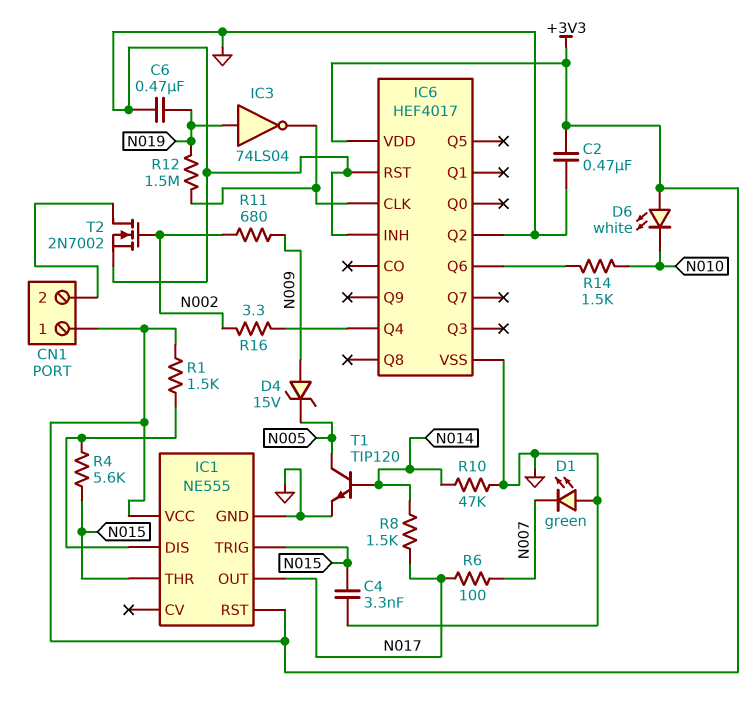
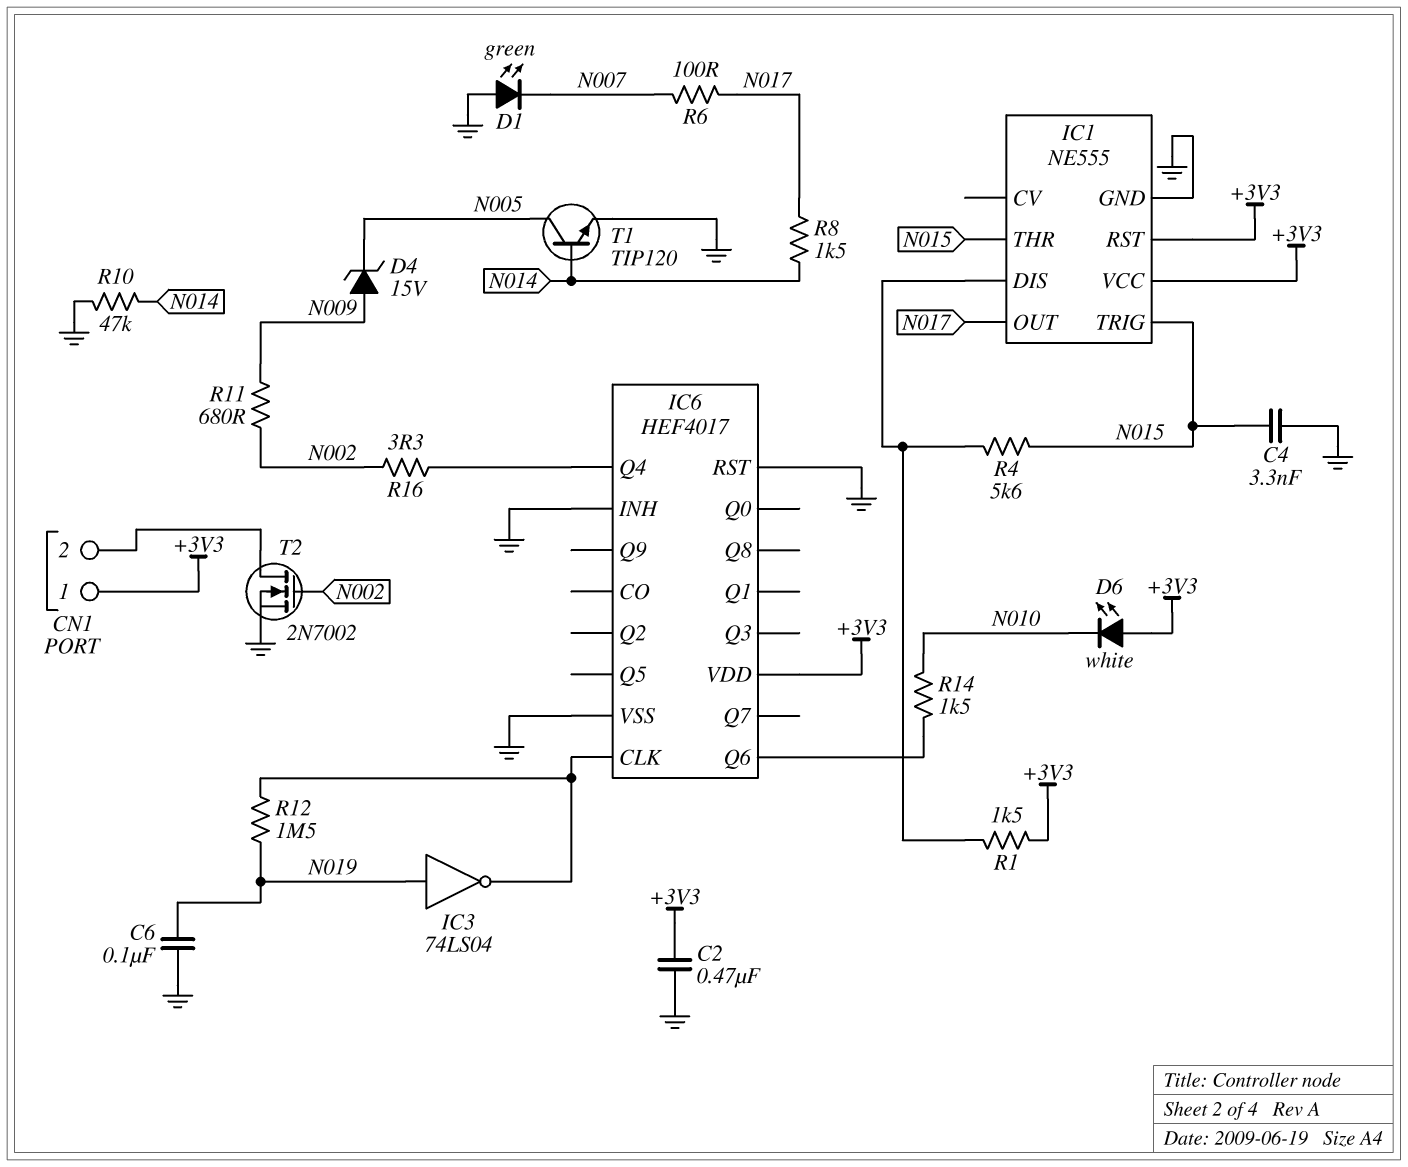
C6: 470nF (GND, N019) -> 100nF (GND, N019)
IC6 pin Q2: GND -> none

